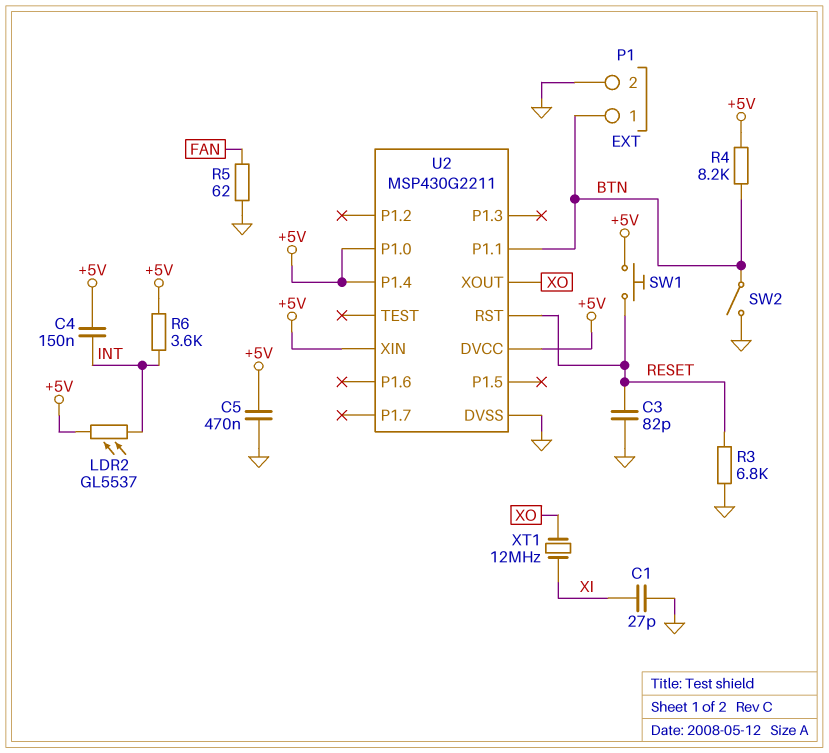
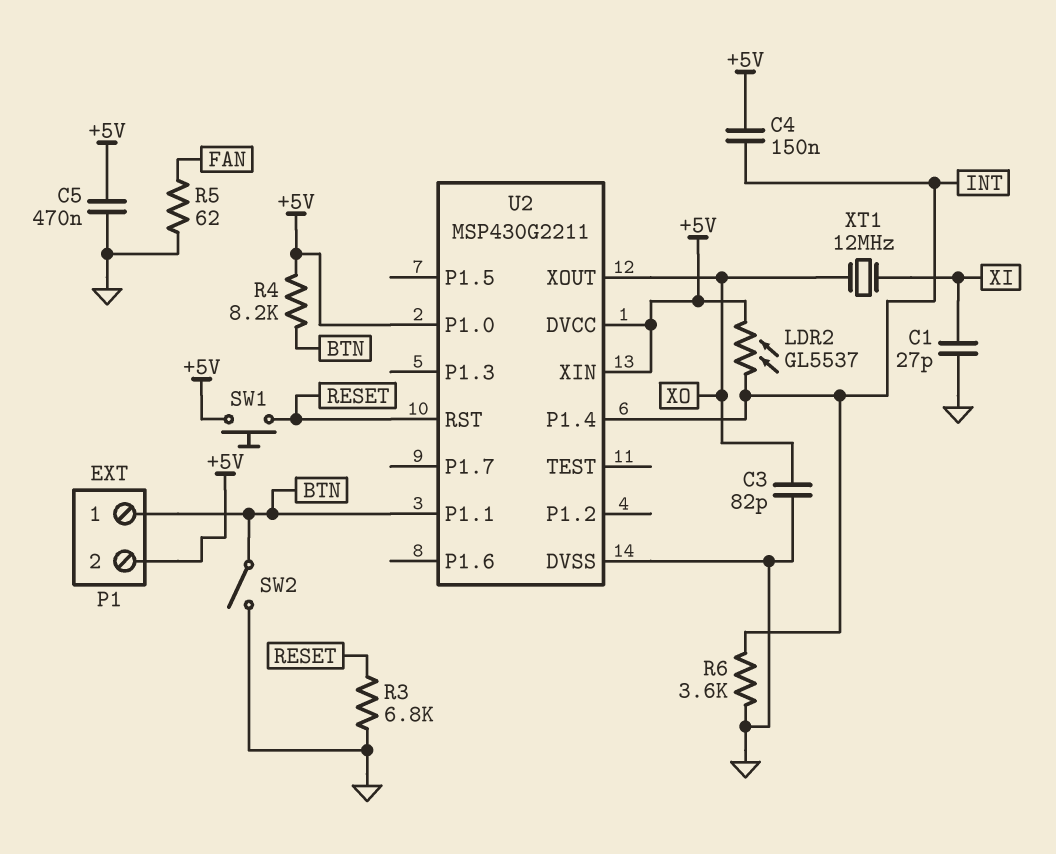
C3: 82pF (GND, RESET) -> 82pF (GND, XO)
P1 pin 2: GND -> +5V
R6: 3.6k (+5V, INT) -> 3.6k (GND, INT)
U2 pin P1.4: +5V -> INT

